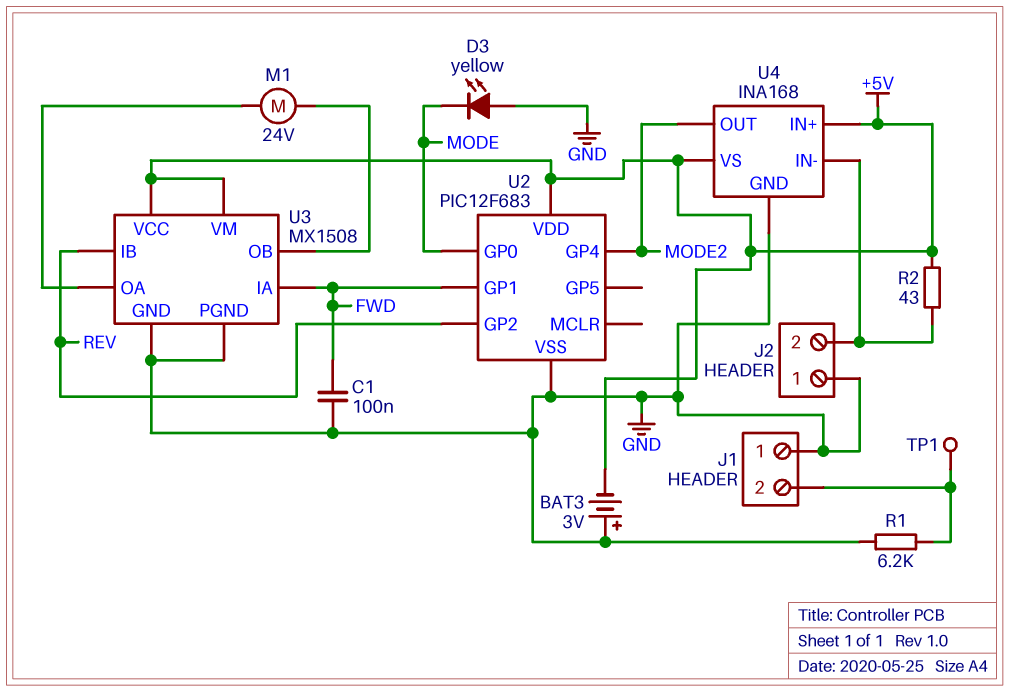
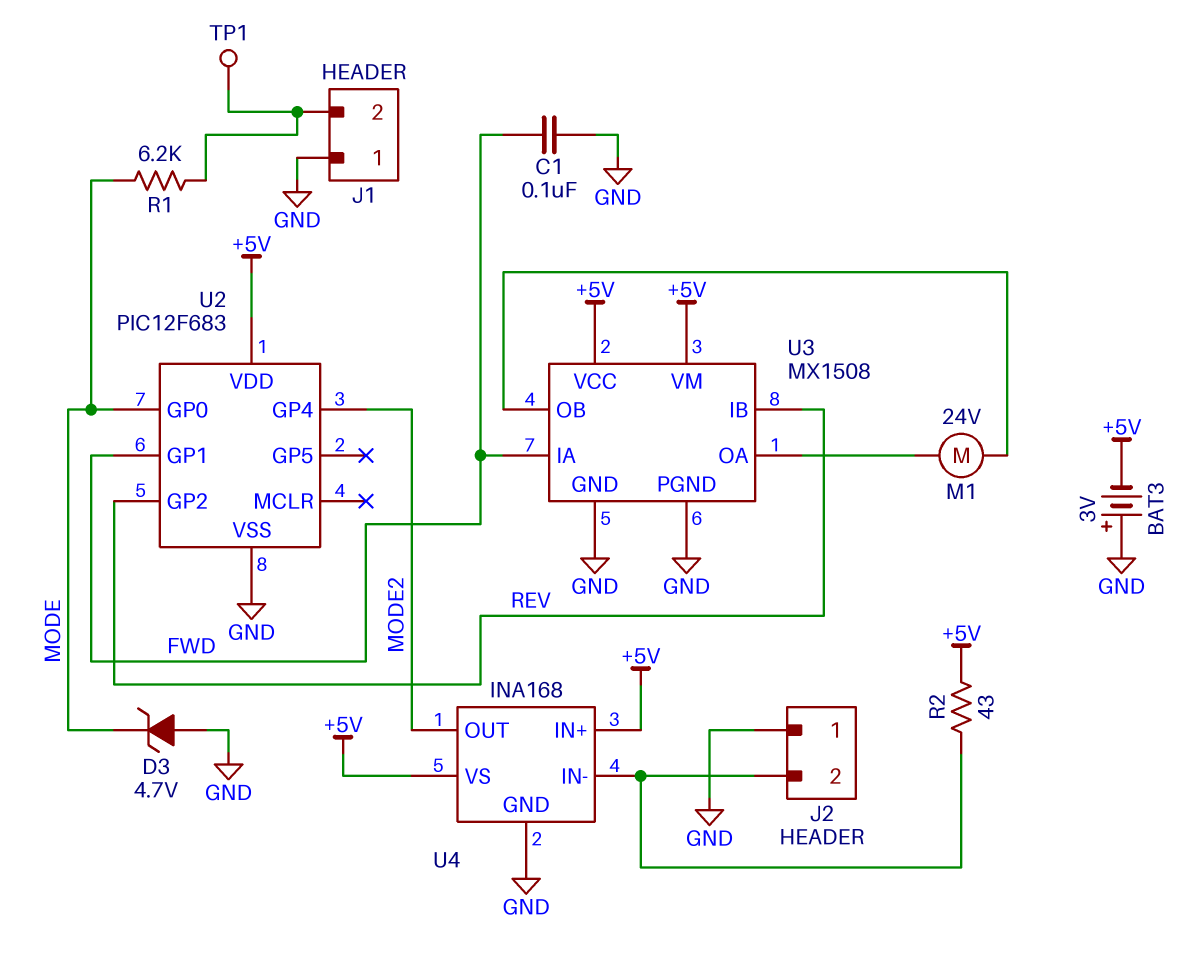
D3: LED yellow (A GND, K MODE) -> zener 4.7V (A GND, K MODE)
R1: 6.2k (GND, J1/2) -> 6.2k (J1/2, MODE)

